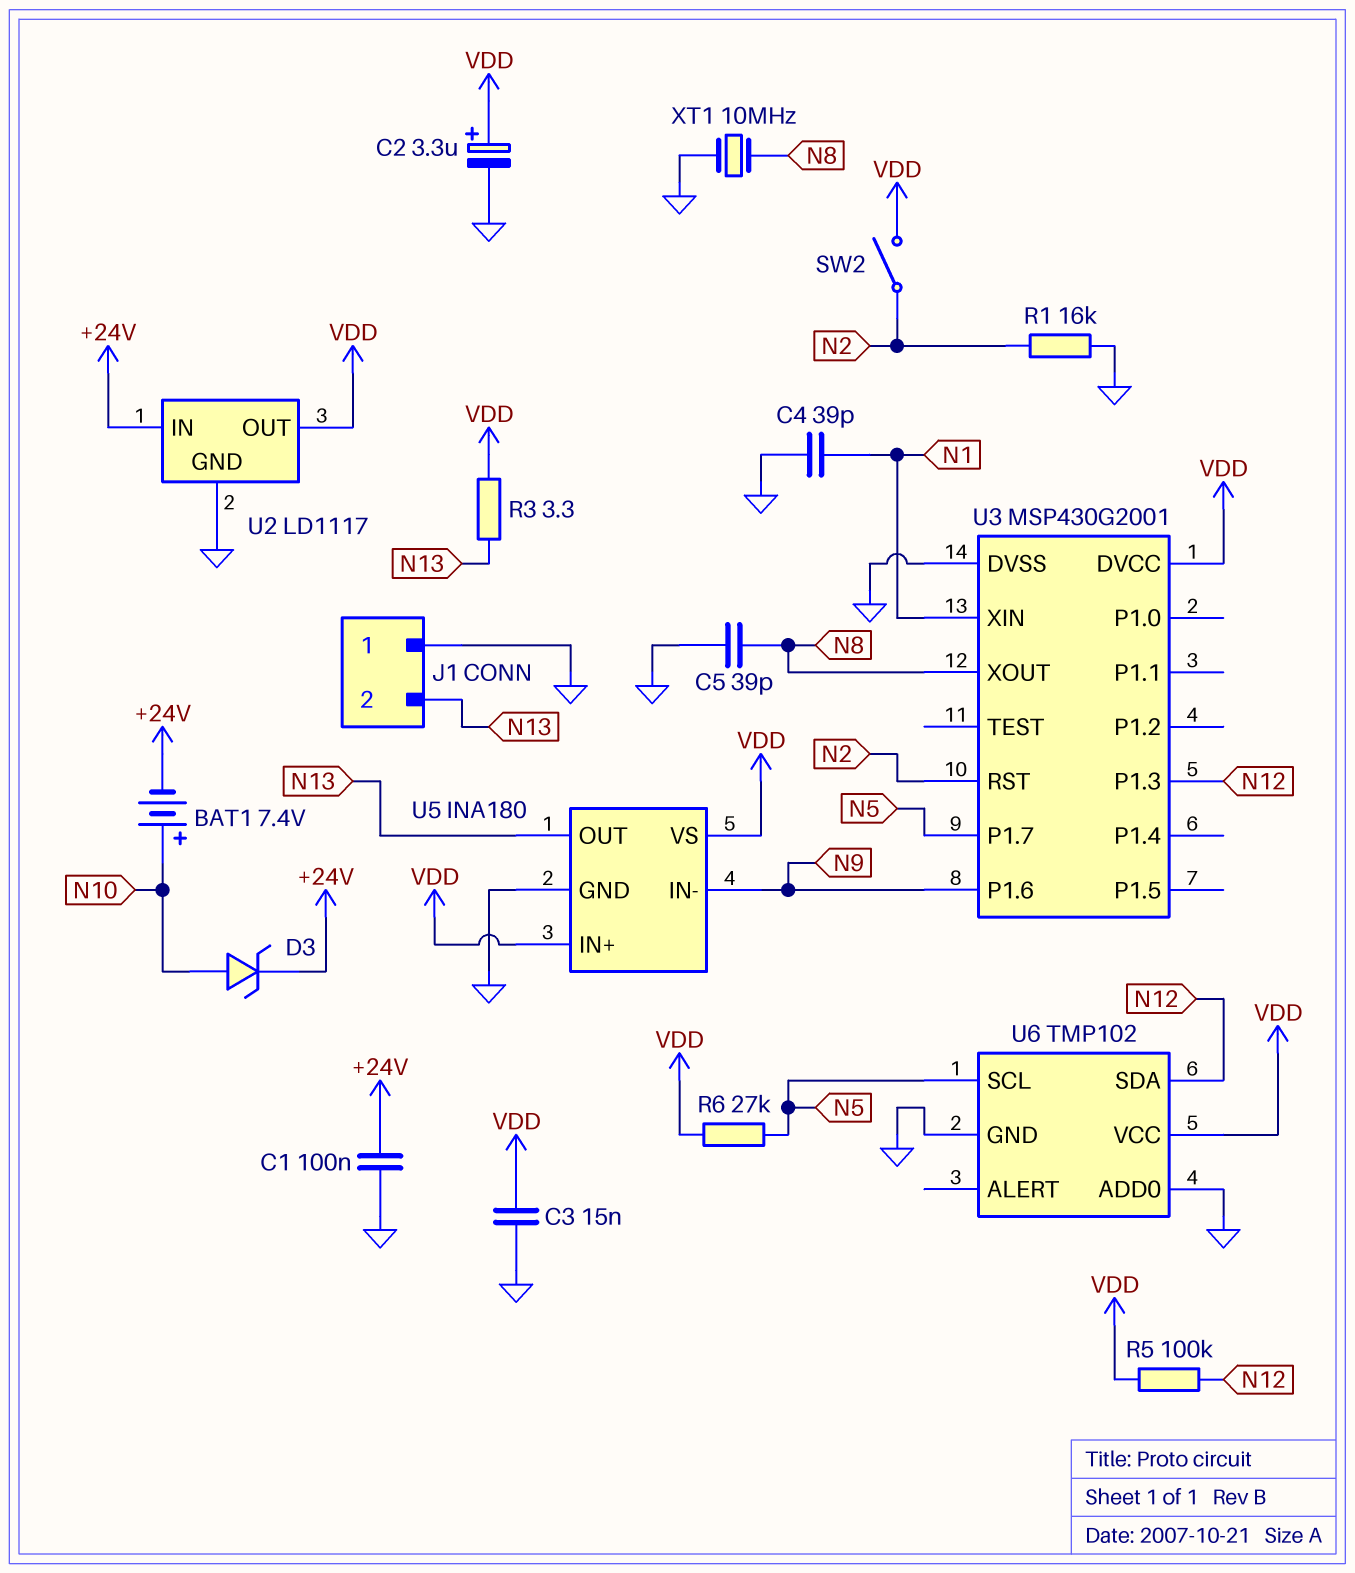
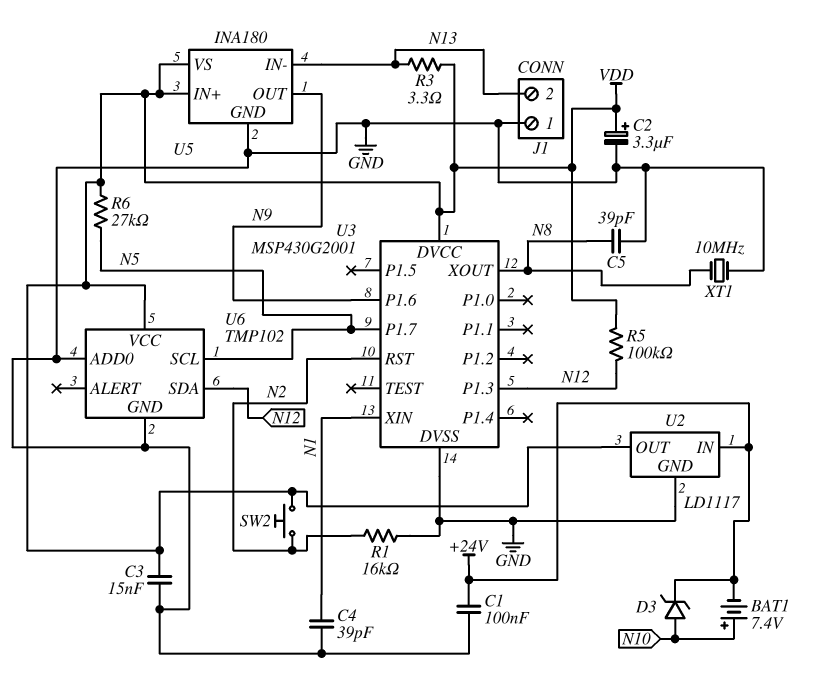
SW2: switch (N2, VDD) -> button (N2, VDD)
U5 pin IN-: N9 -> N13
U5 pin OUT: N13 -> N9

